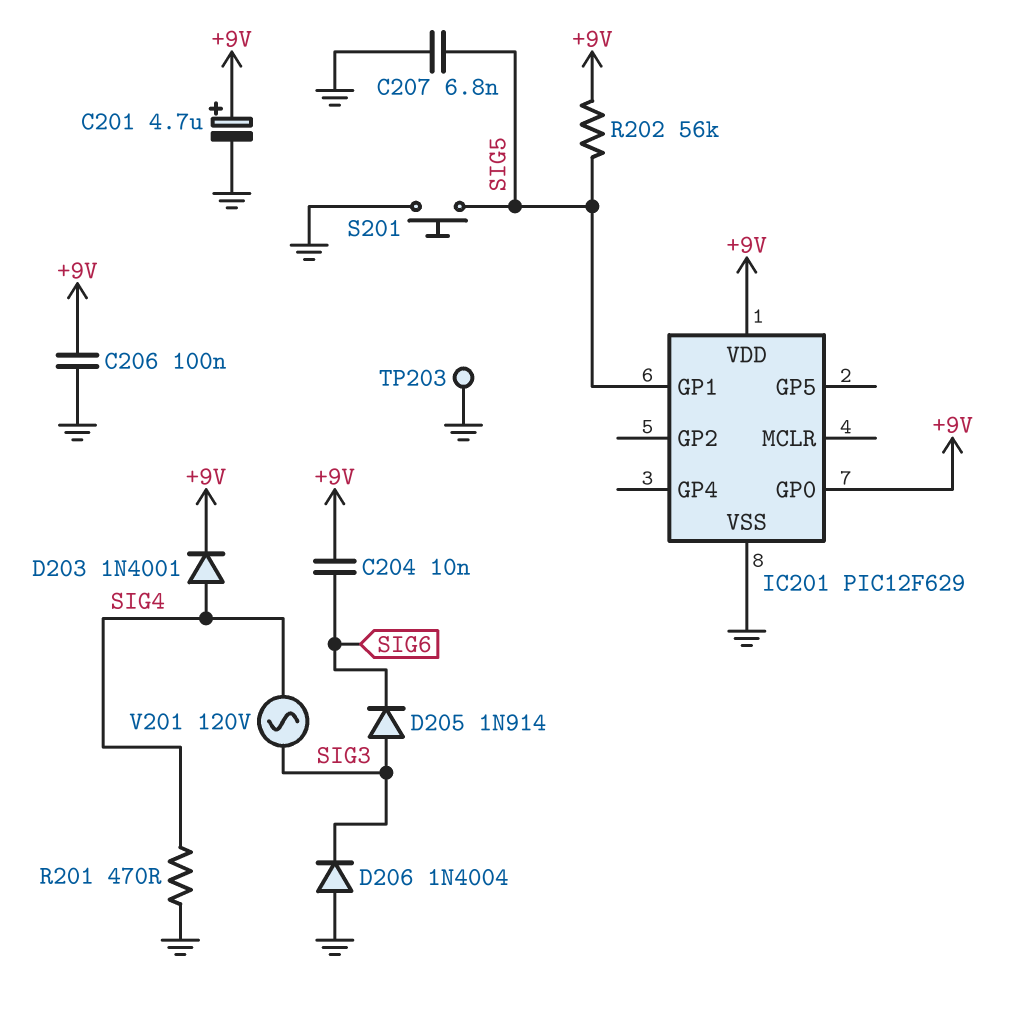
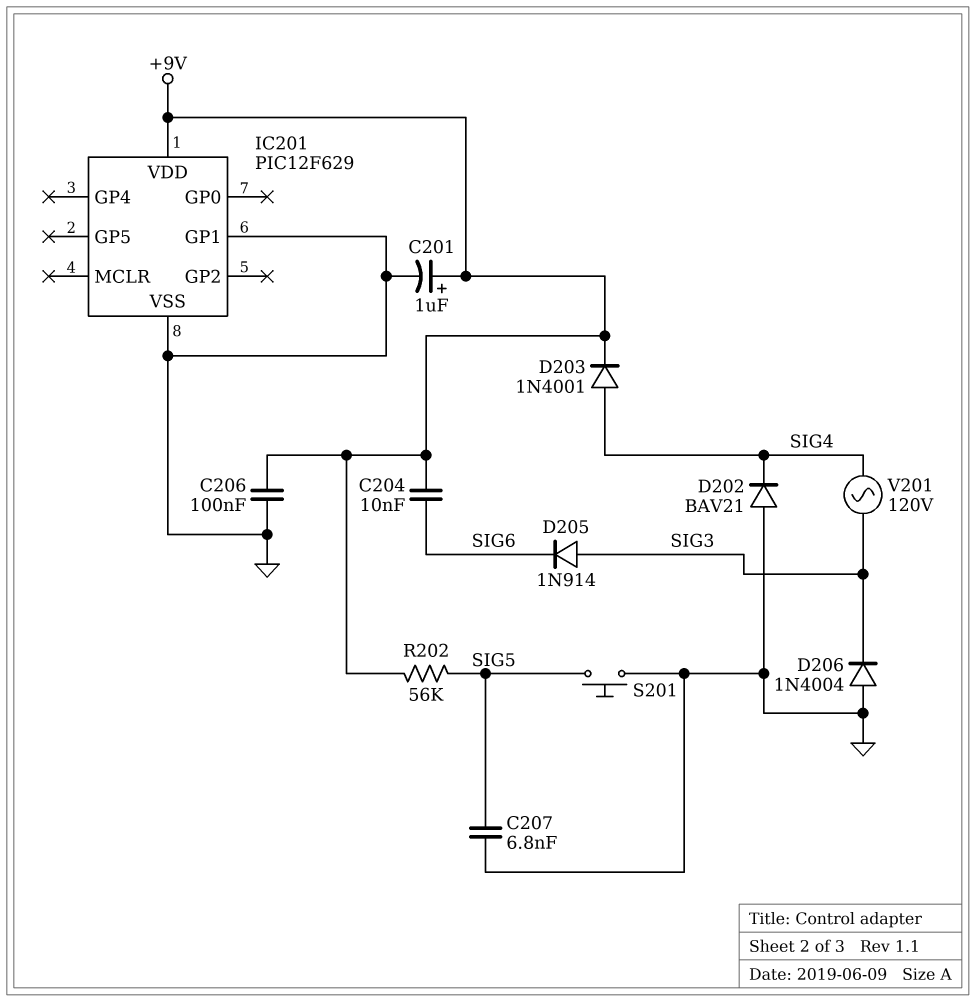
C201: 4.7uF (plus +9V, minus GND) -> 1uF (plus +9V, minus GND)
D202: none -> diode BAV21 (A GND, K SIG4)
IC201 pin GP0: +9V -> none
IC201 pin GP1: SIG5 -> GND
R201: 470 (GND, SIG4) -> none
TP203: test point (GND) -> none

